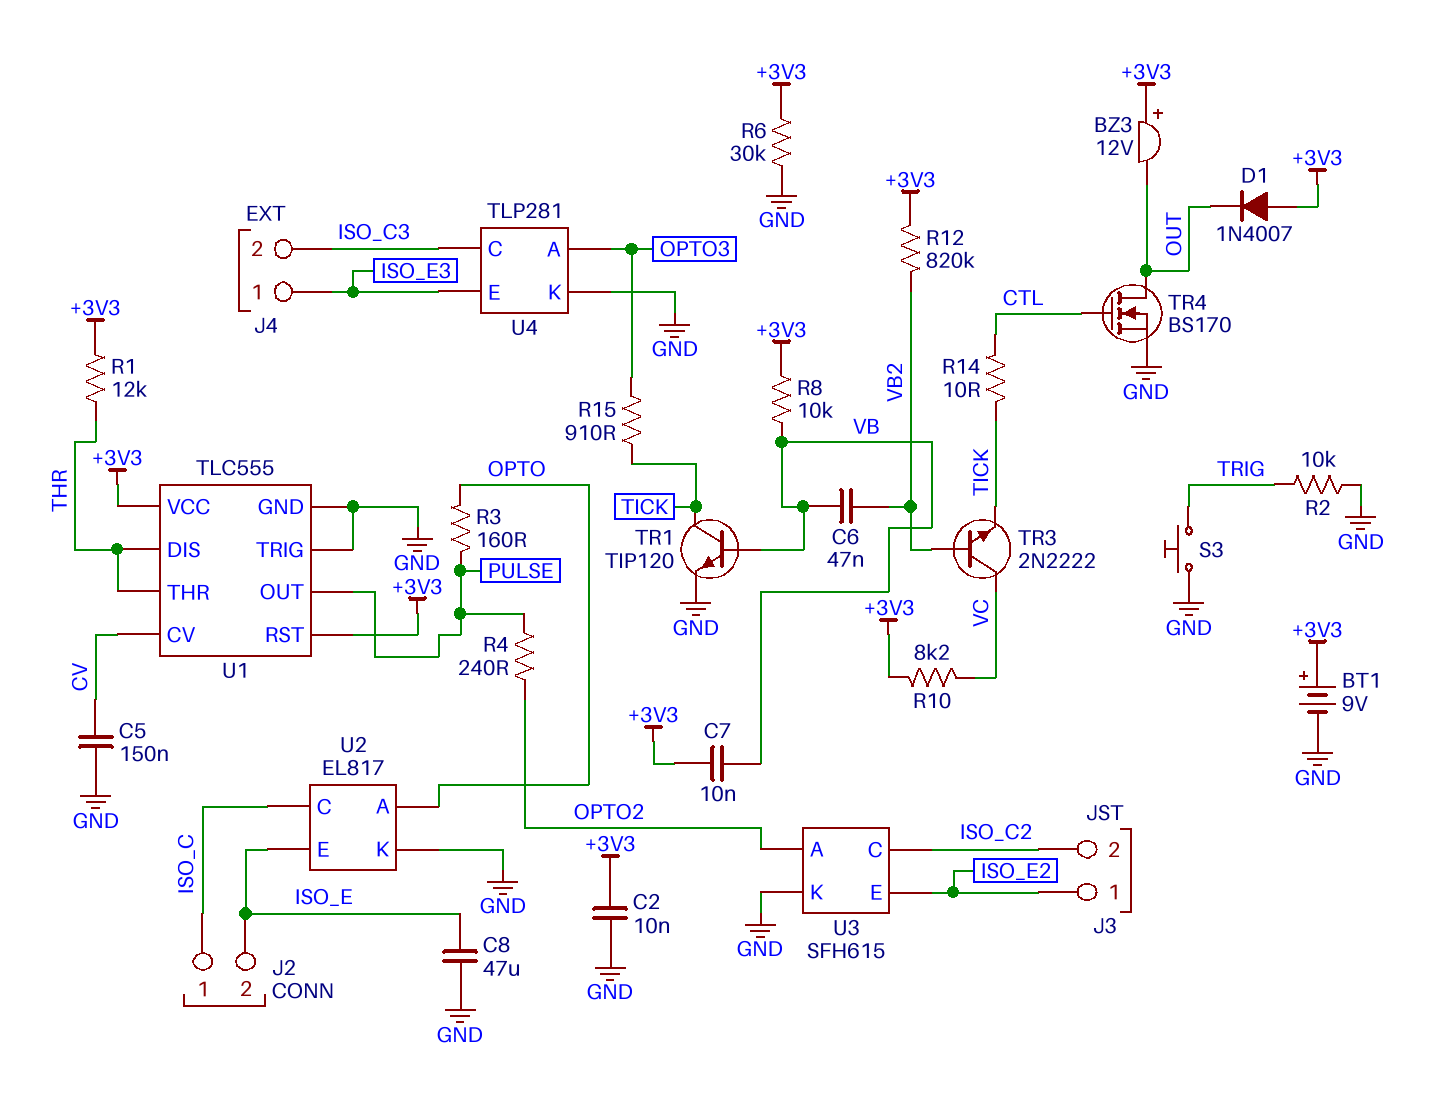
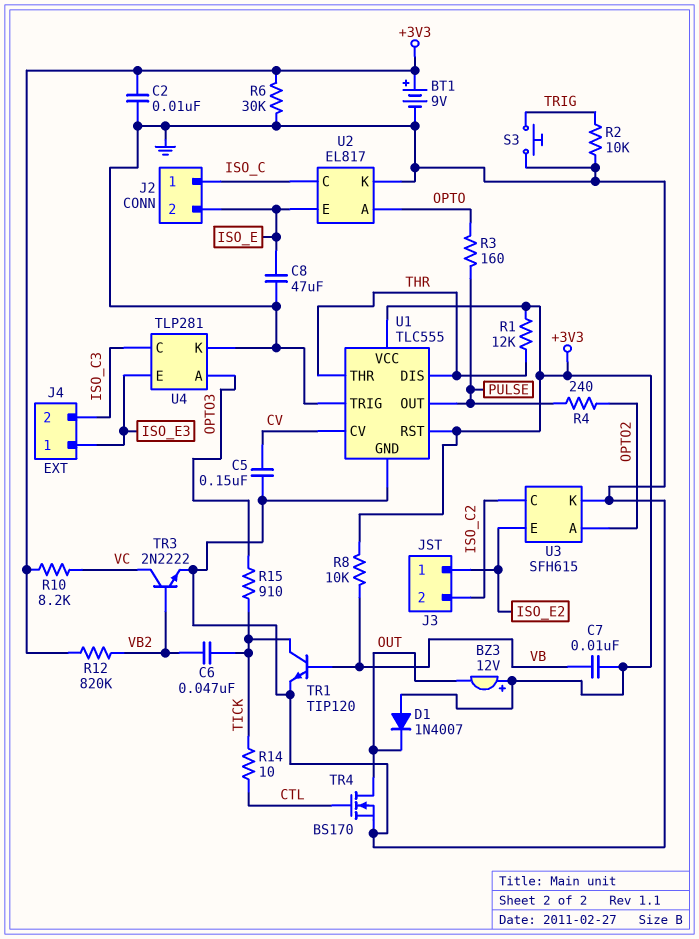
C6: 47nF (VB, VB2) -> 47nF (TICK, VB2)
TR3: NPN 2N2222 (B VB2, C VC, E TICK) -> NPN 2N2222 (B VB2, C VC, E GND)

